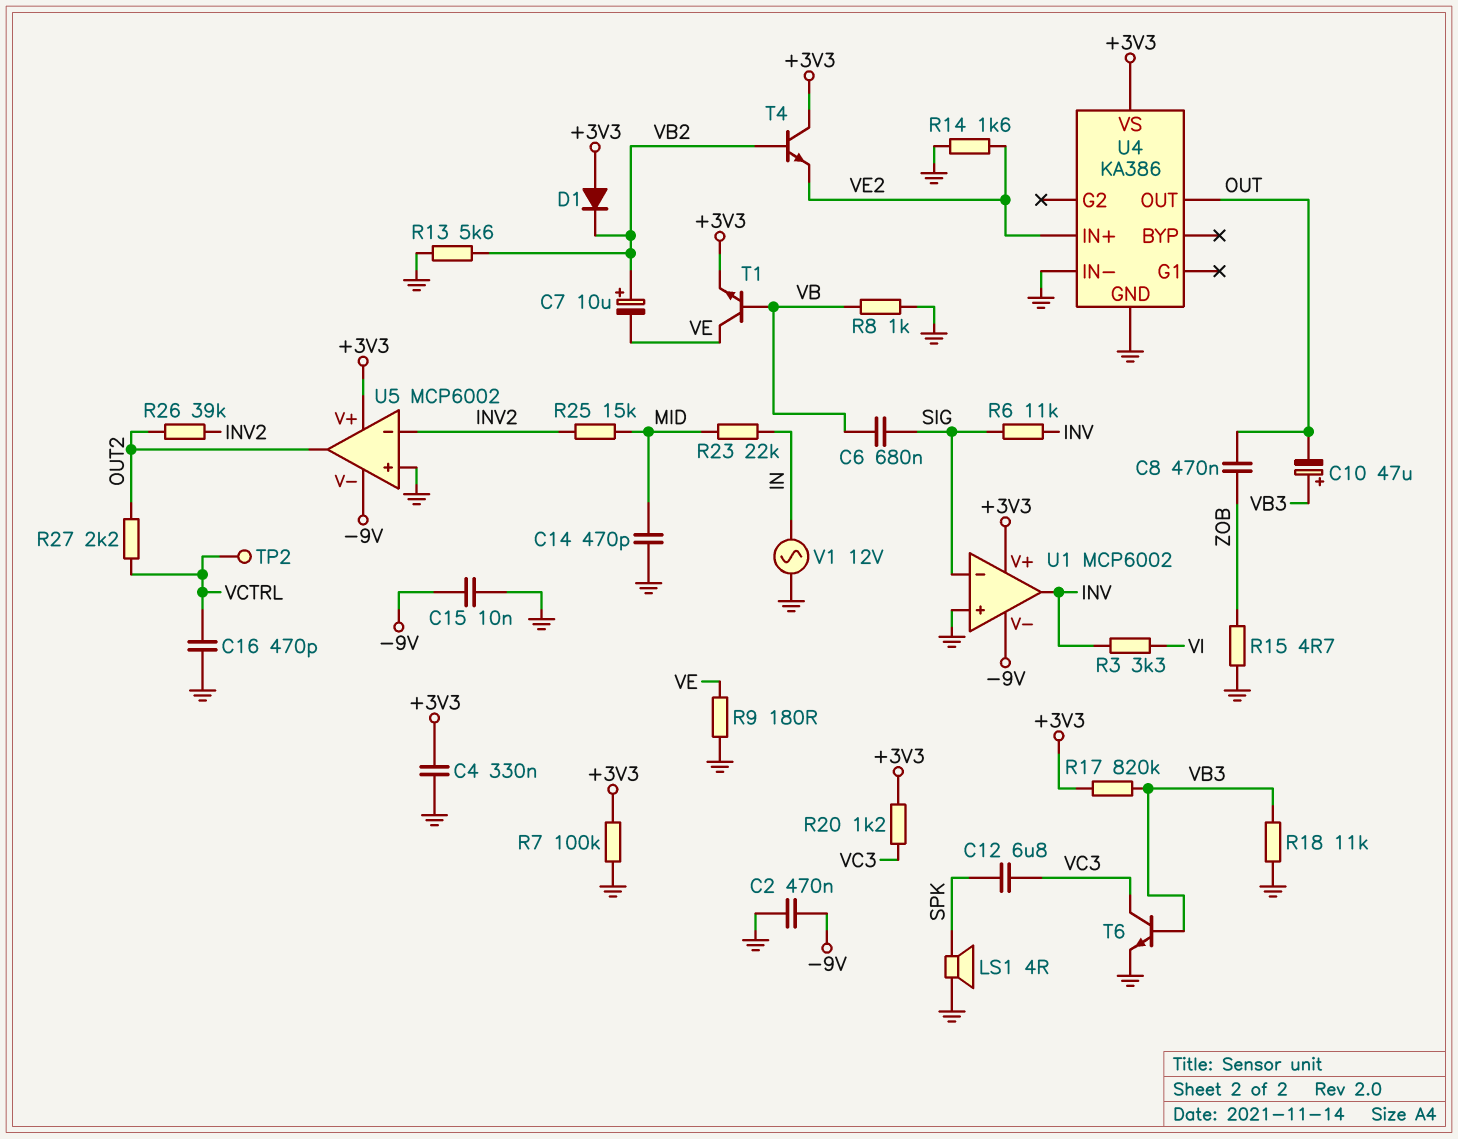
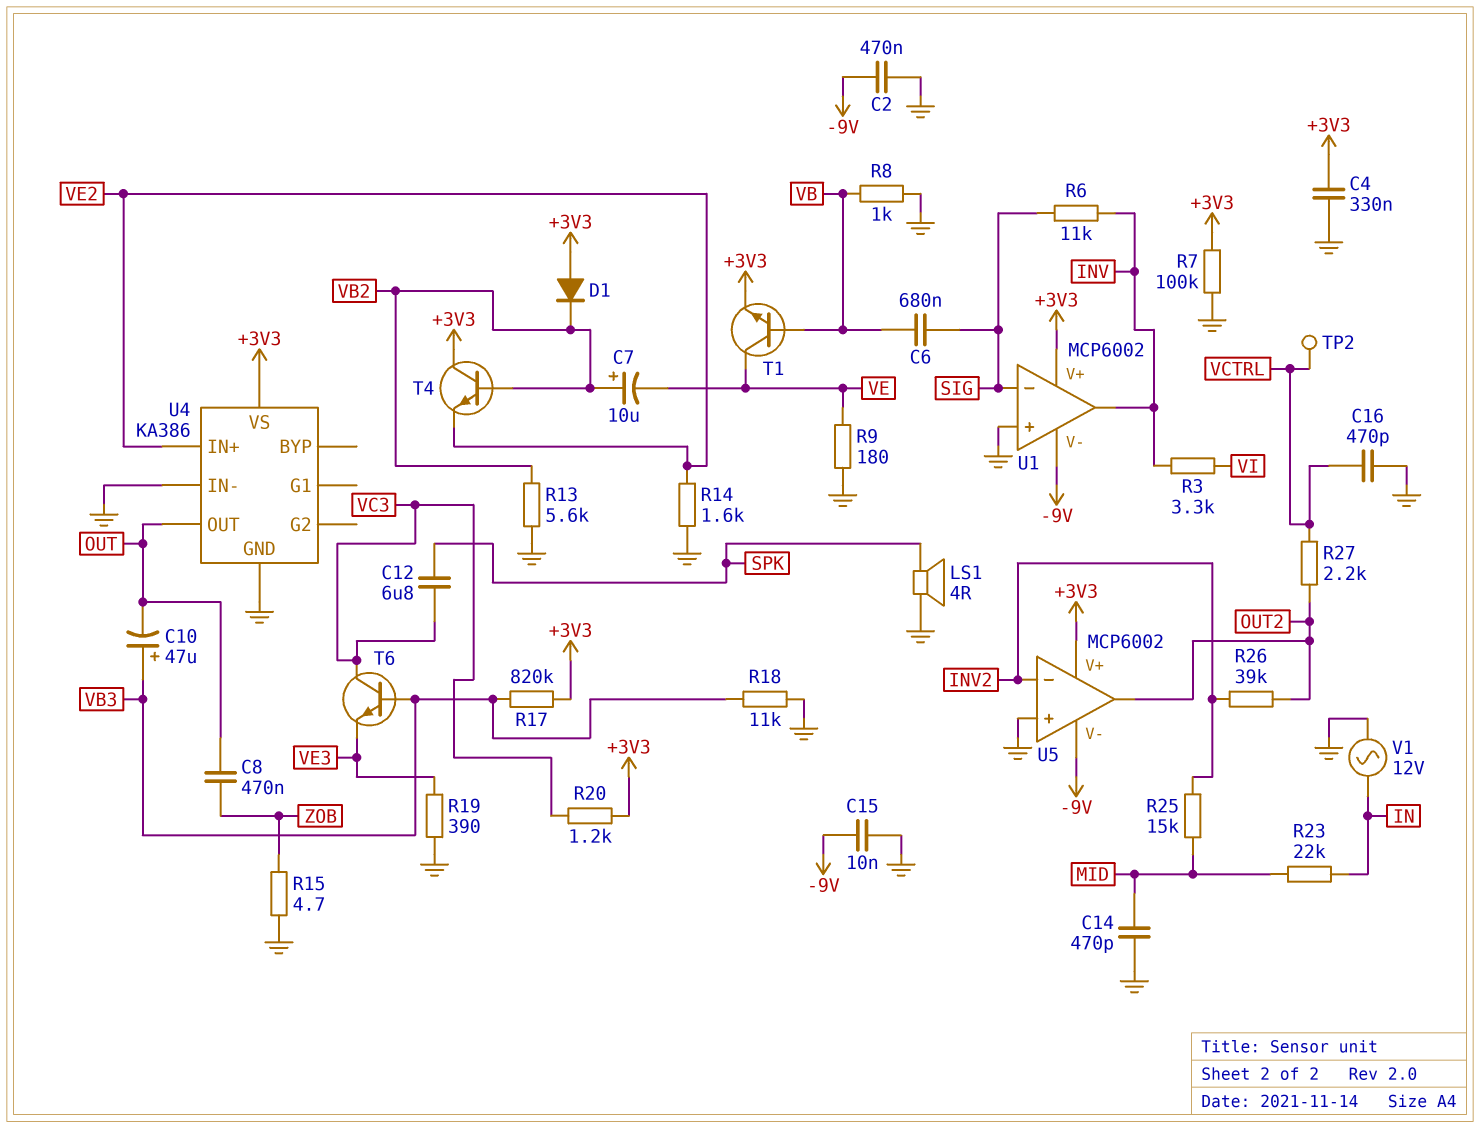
R19: none -> 390 (GND, VE3)
T6: NPN (B VB3, C VC3, E GND) -> NPN (B VB3, C VC3, E VE3)

